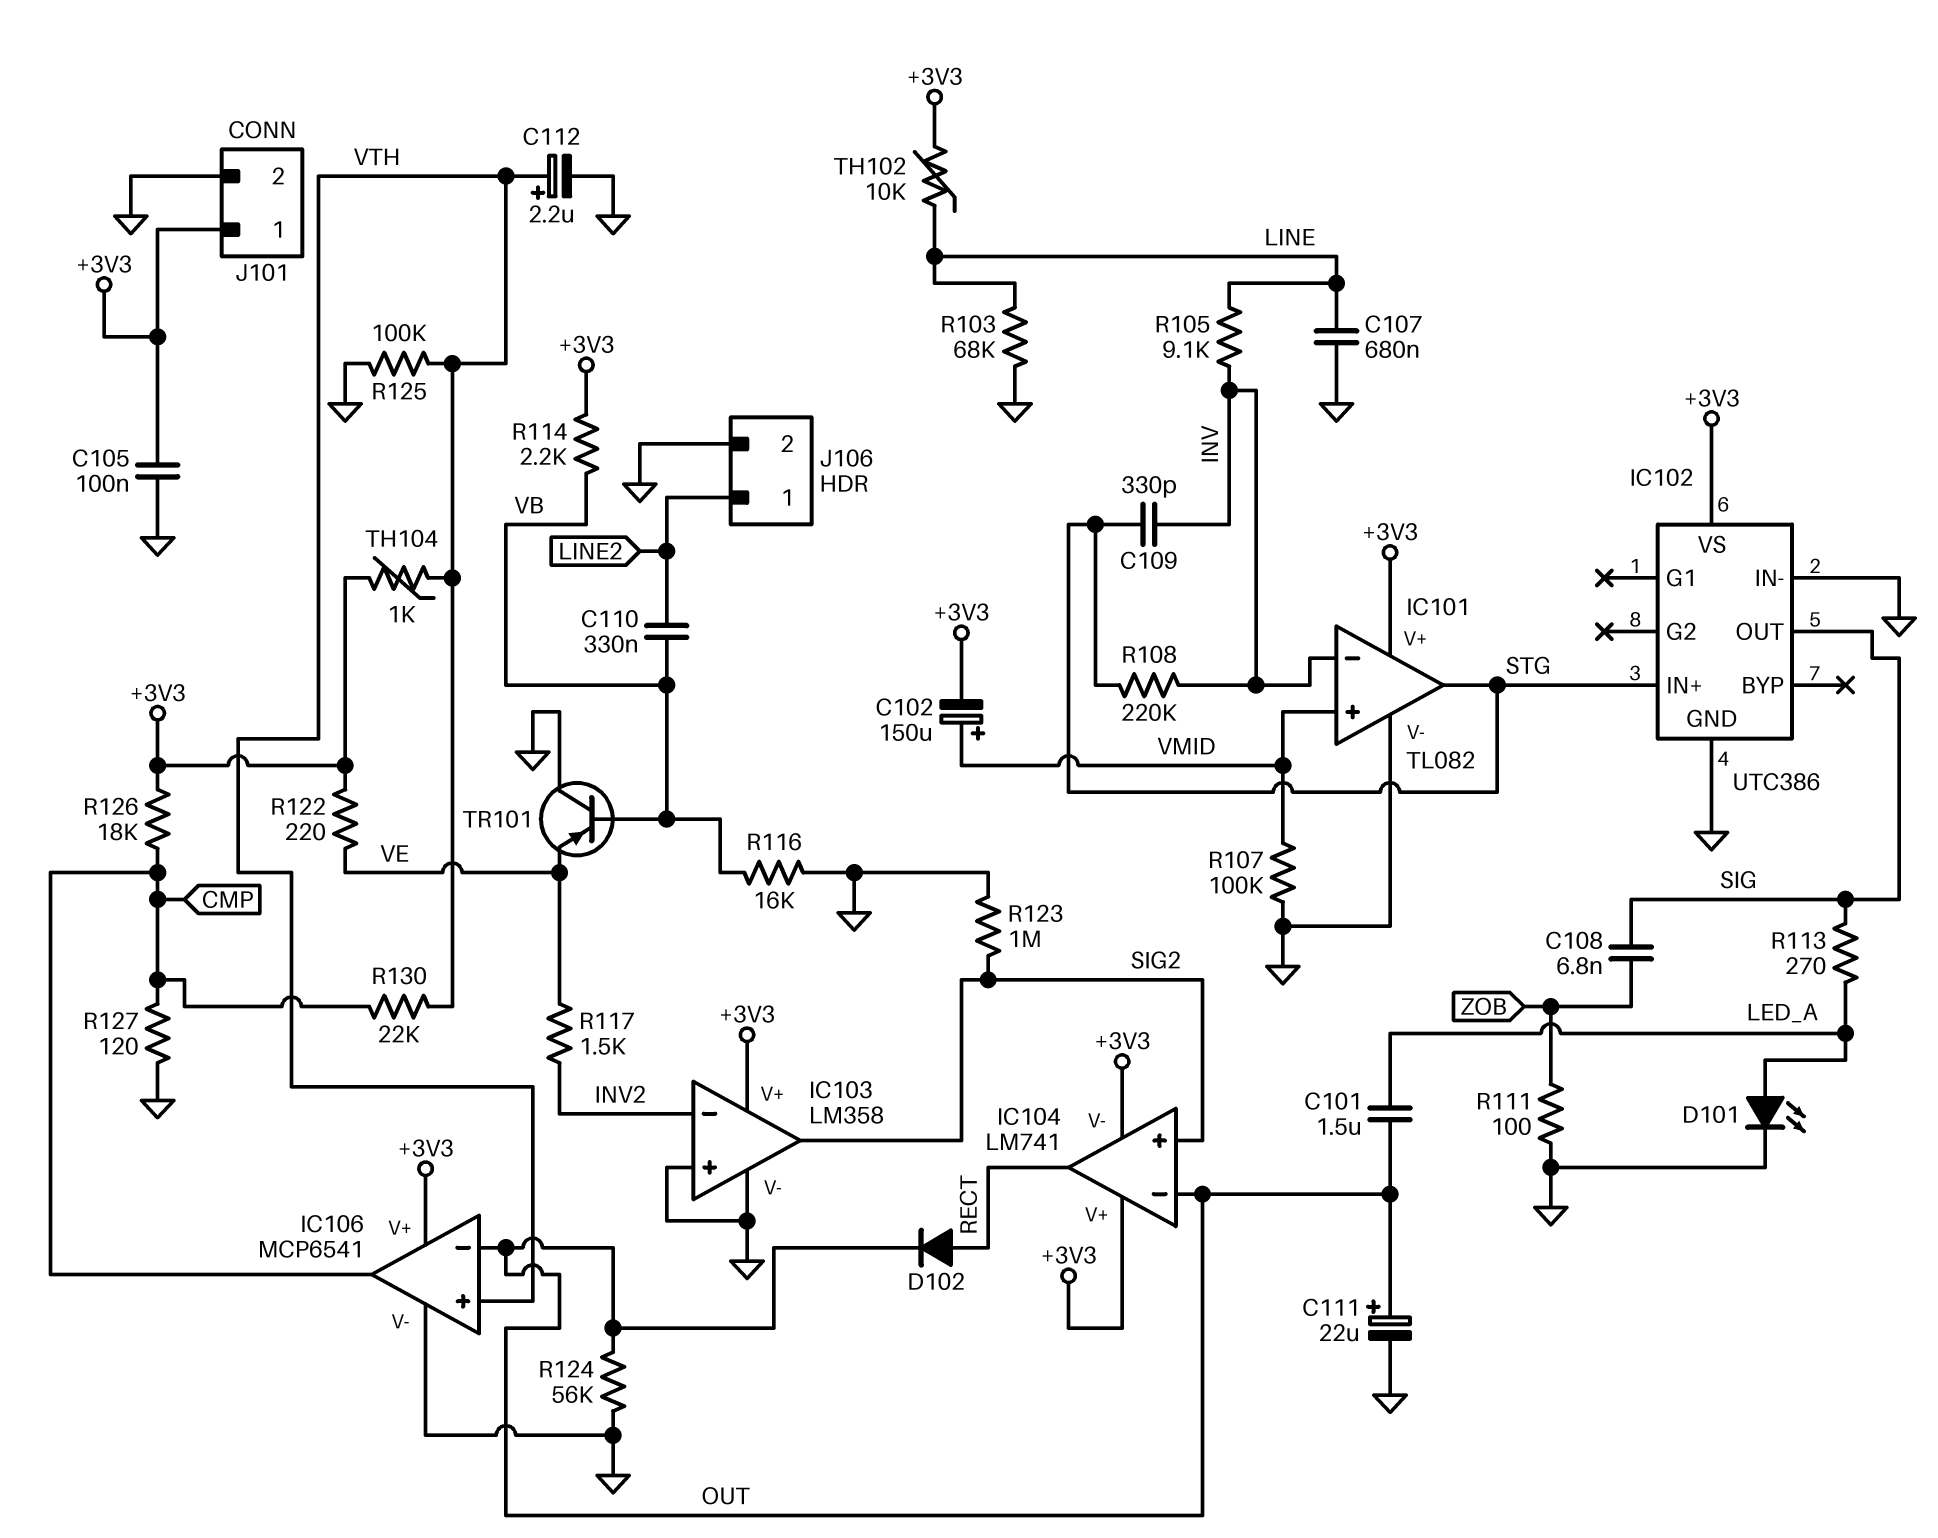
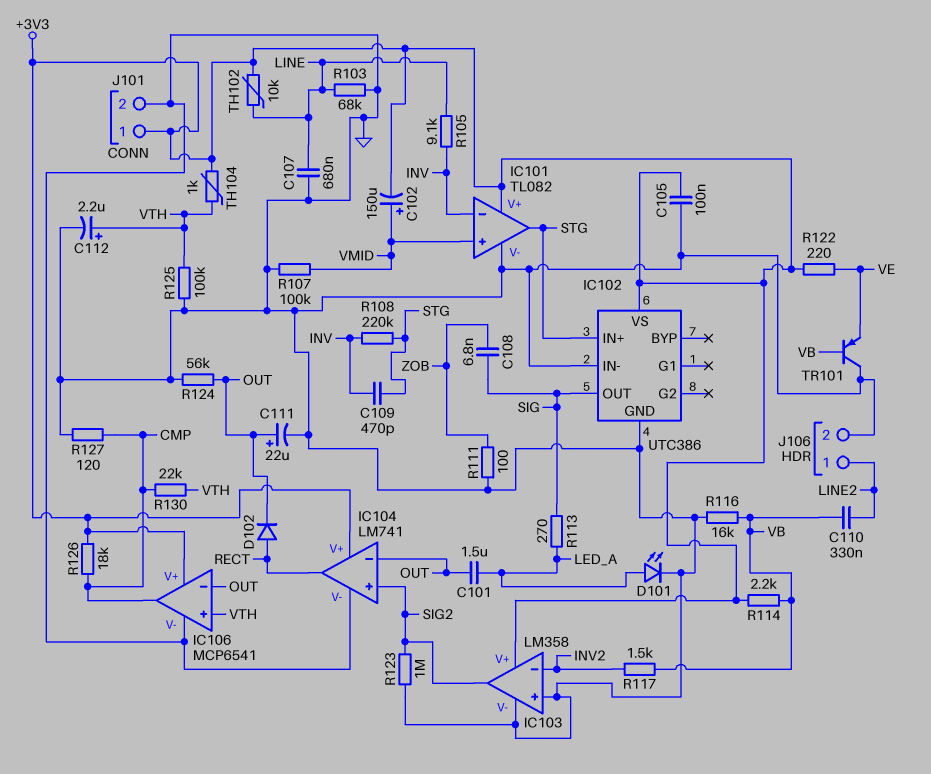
C109: 330pF (INV, STG) -> 470pF (INV, STG)
IC104 pin V-: +3V3 -> GND
R117: 1.5k (INV2, VE) -> 1.5k (INV2, VB)

